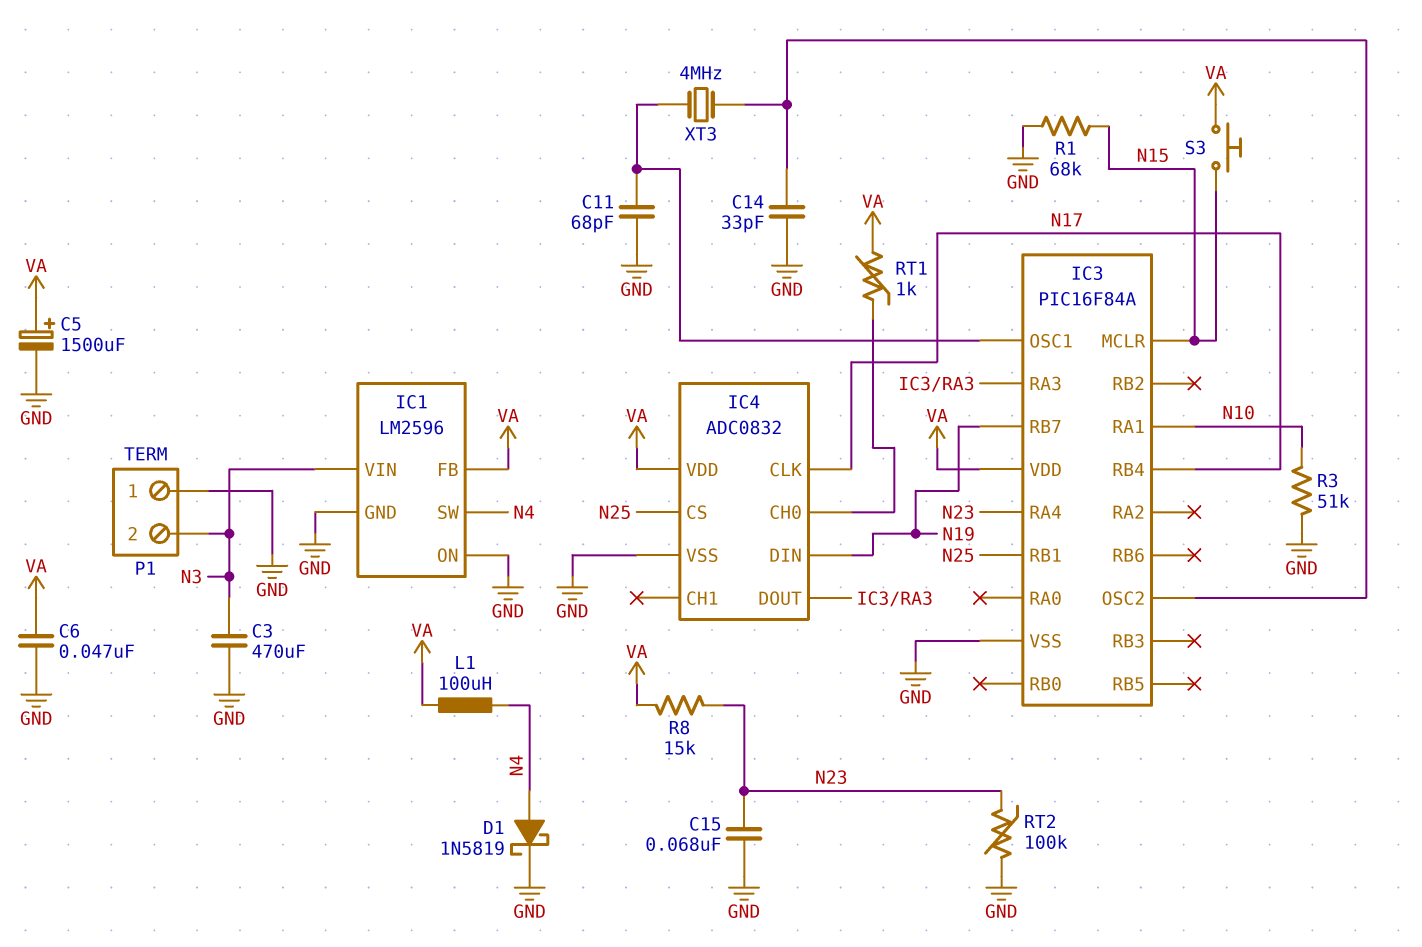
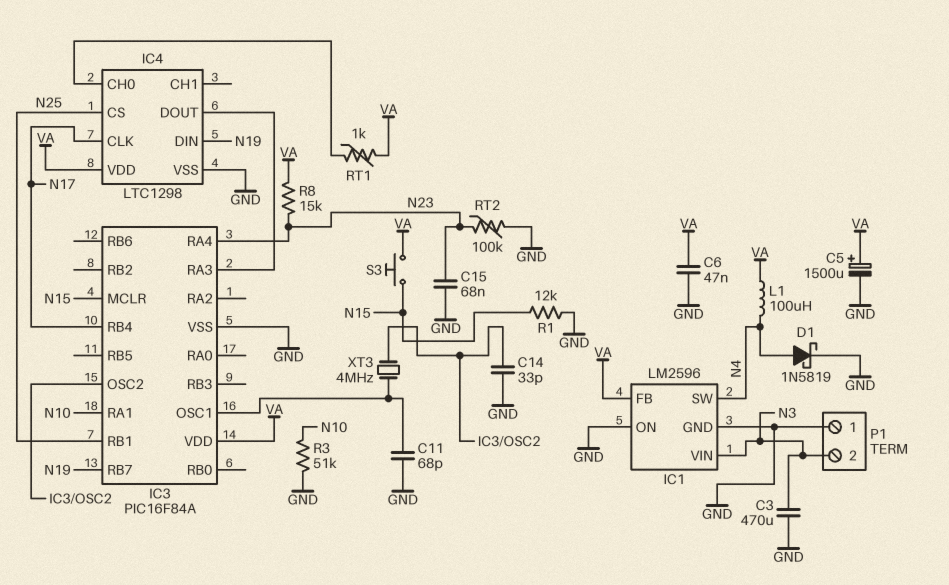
IC4: ADC0832 -> LTC1298
R1: 68k (GND, N15) -> 12k (GND, N15)

